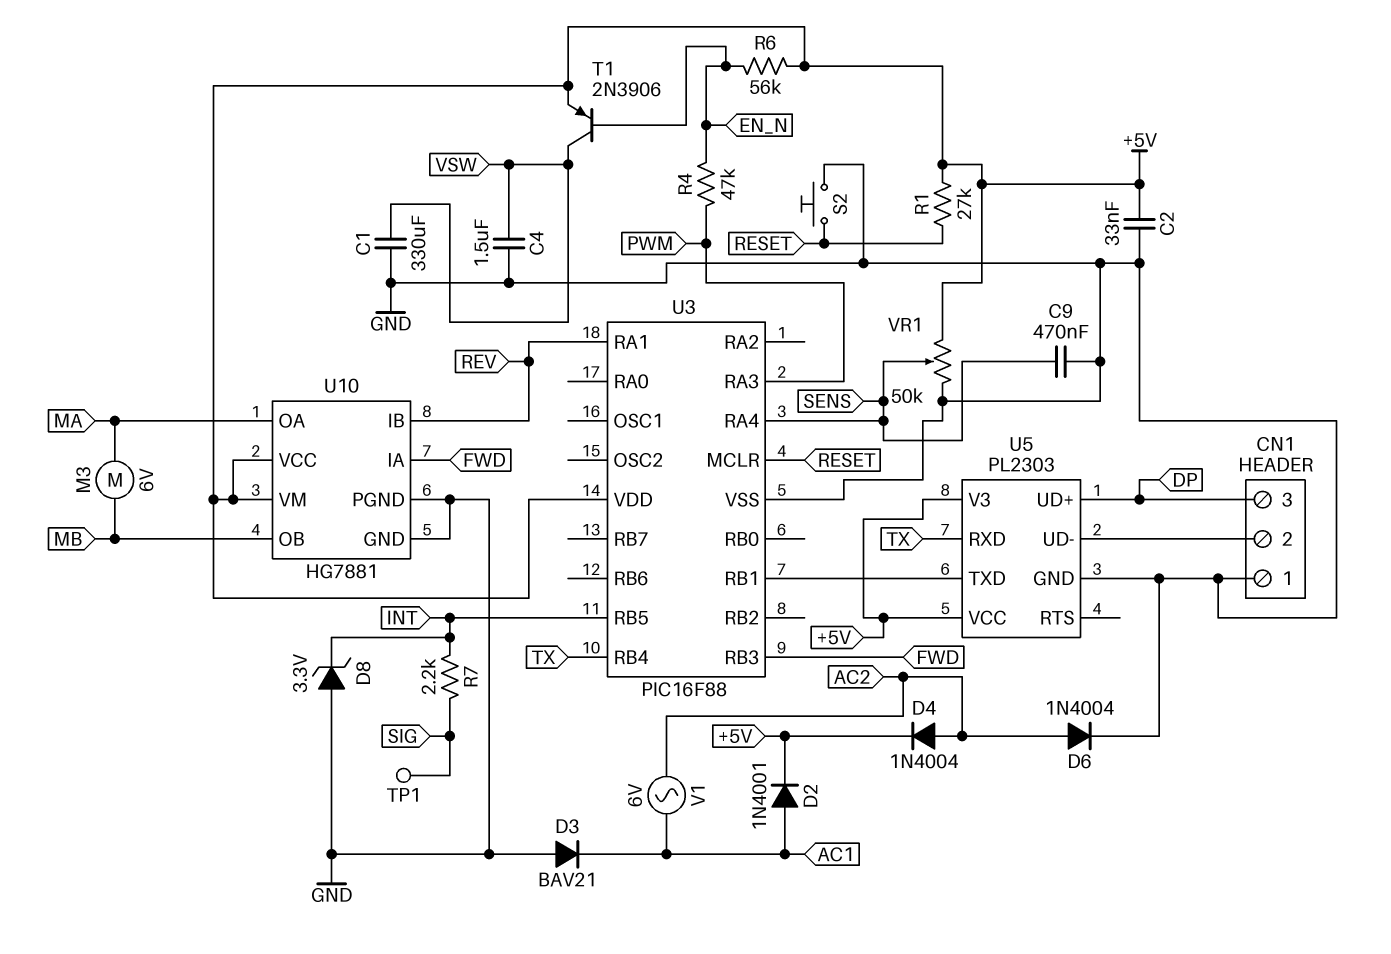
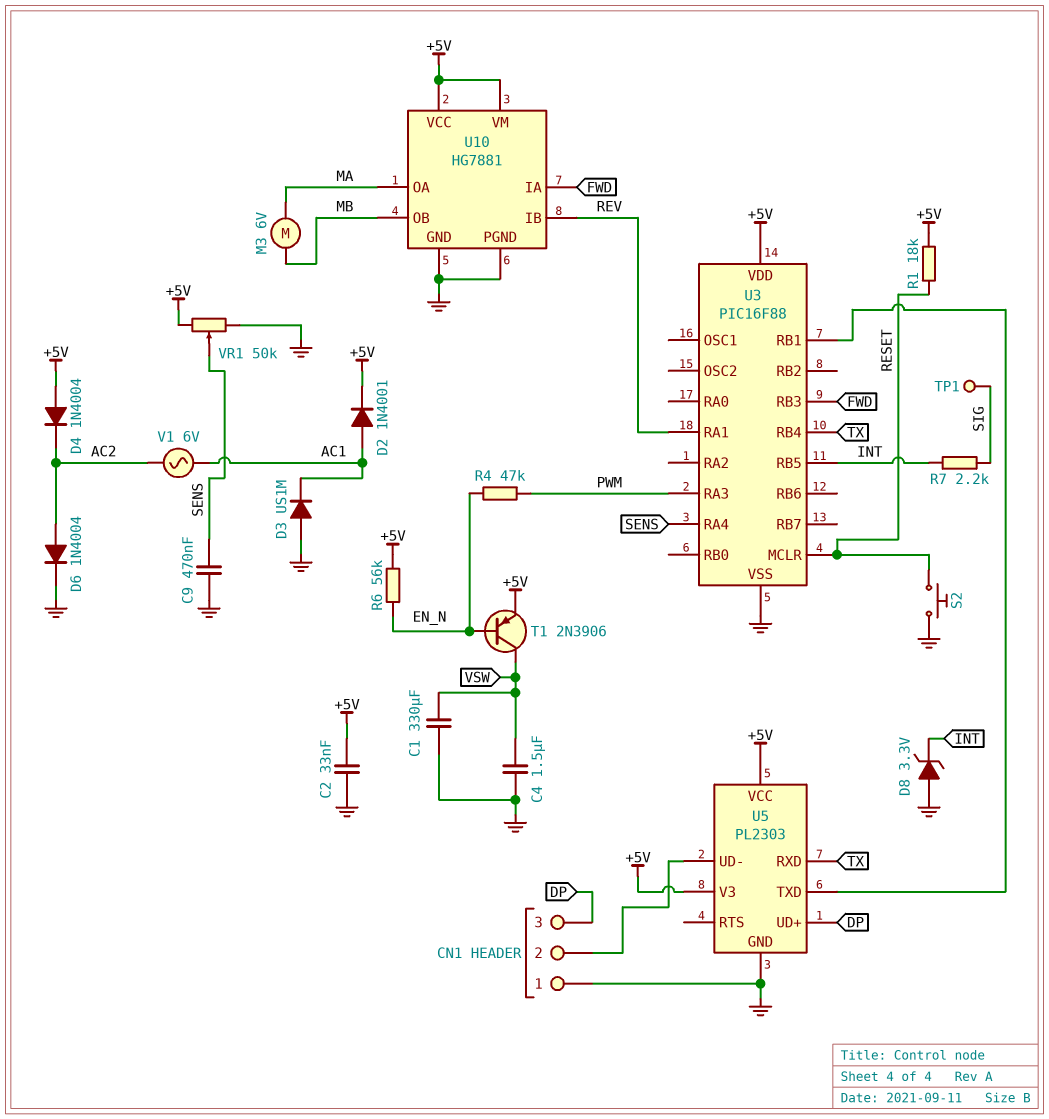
D3: diode BAV21 (A GND, K AC1) -> diode US1M (A GND, K AC1)
D4: diode 1N4004 (A AC2, K +5V) -> diode 1N4004 (A +5V, K AC2)
R1: 27k (+5V, RESET) -> 18k (+5V, RESET)

